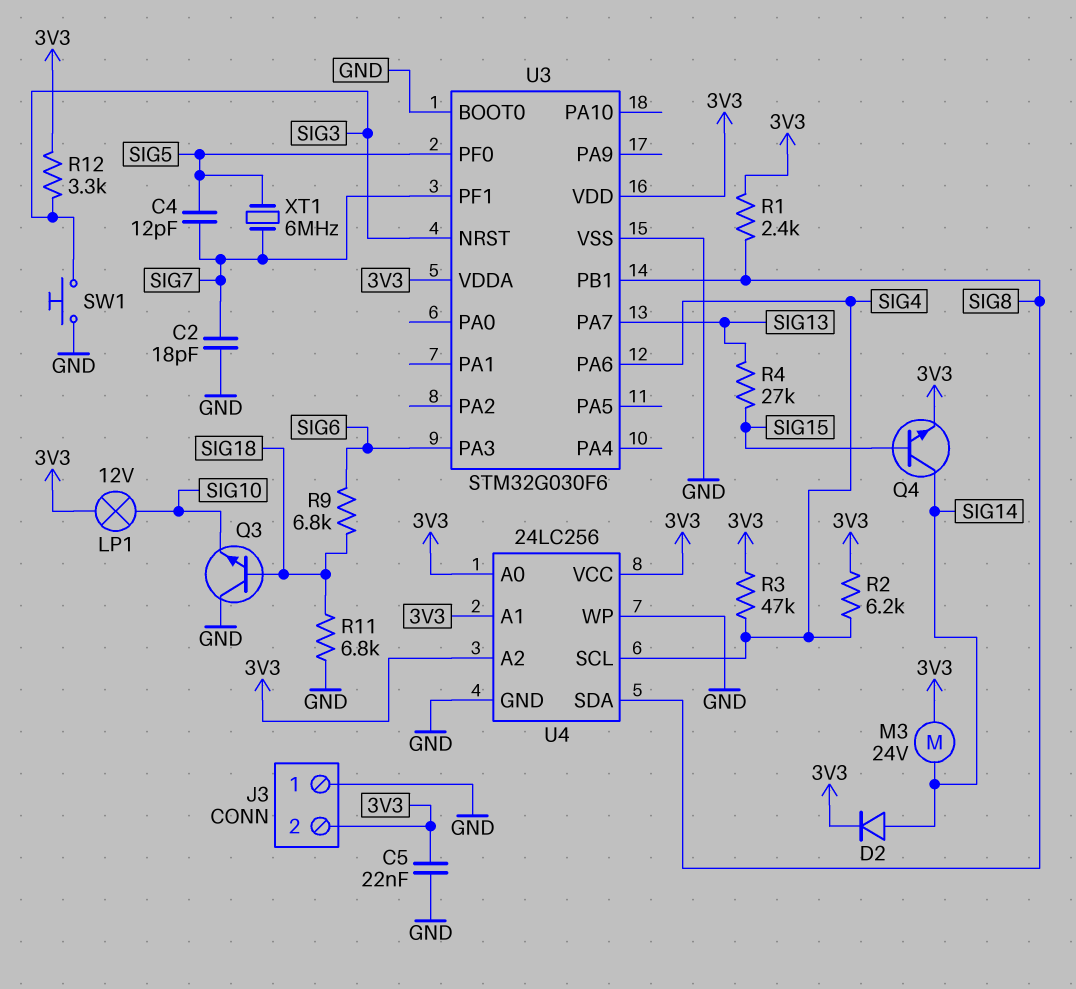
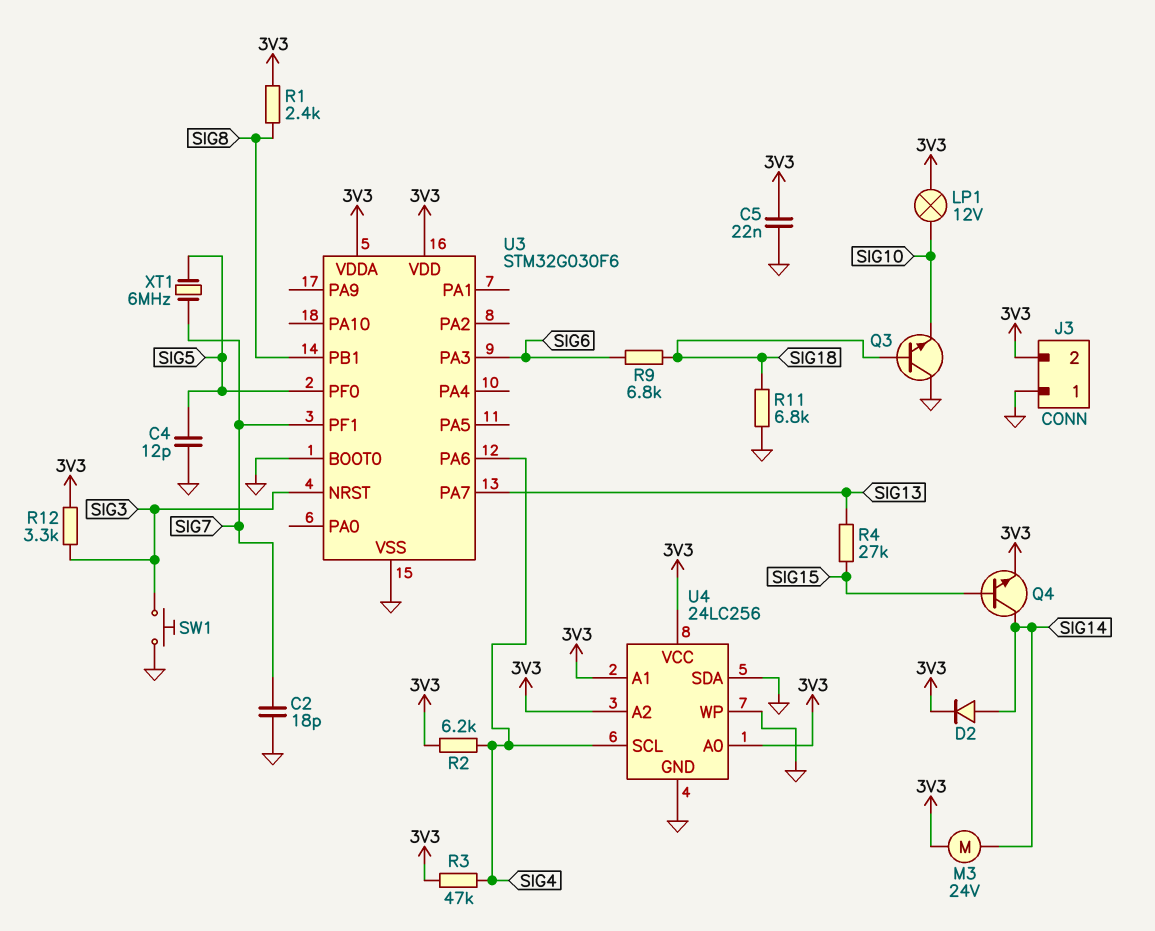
C4: 12pF (SIG5, SIG7) -> 12pF (GND, SIG5)
U4 pin SDA: SIG8 -> GND

